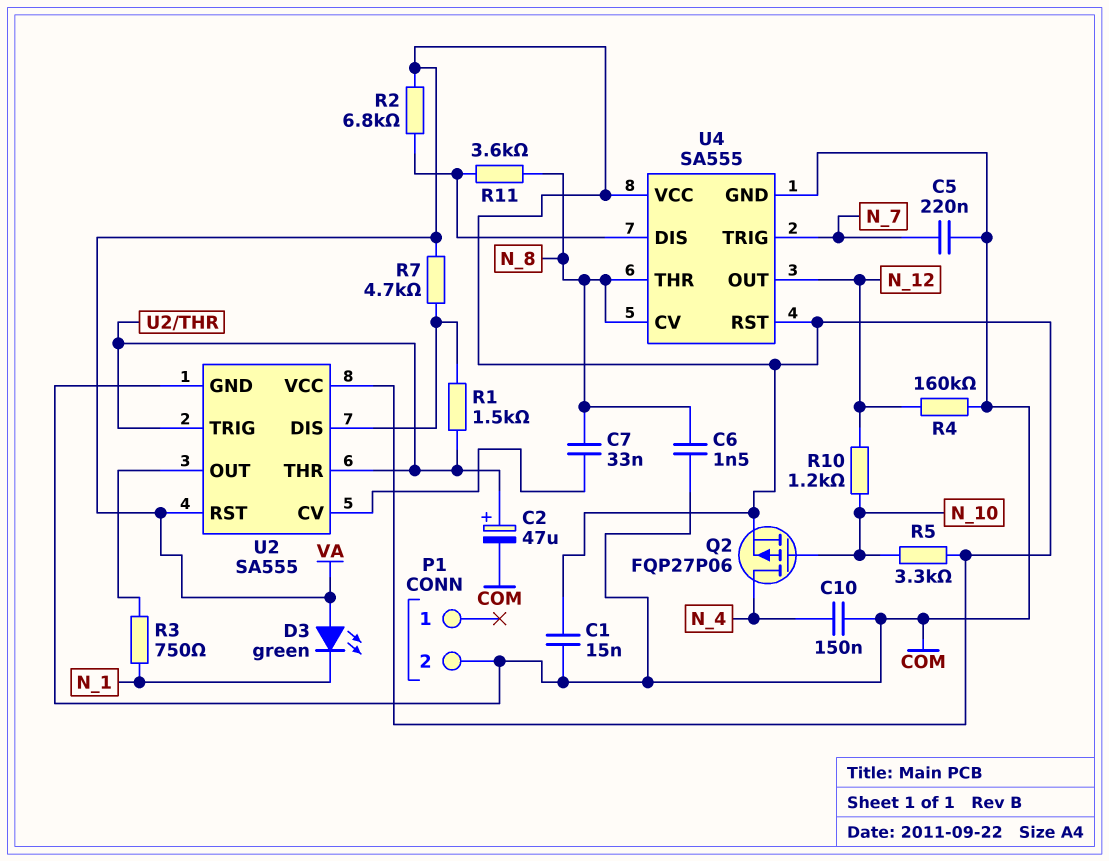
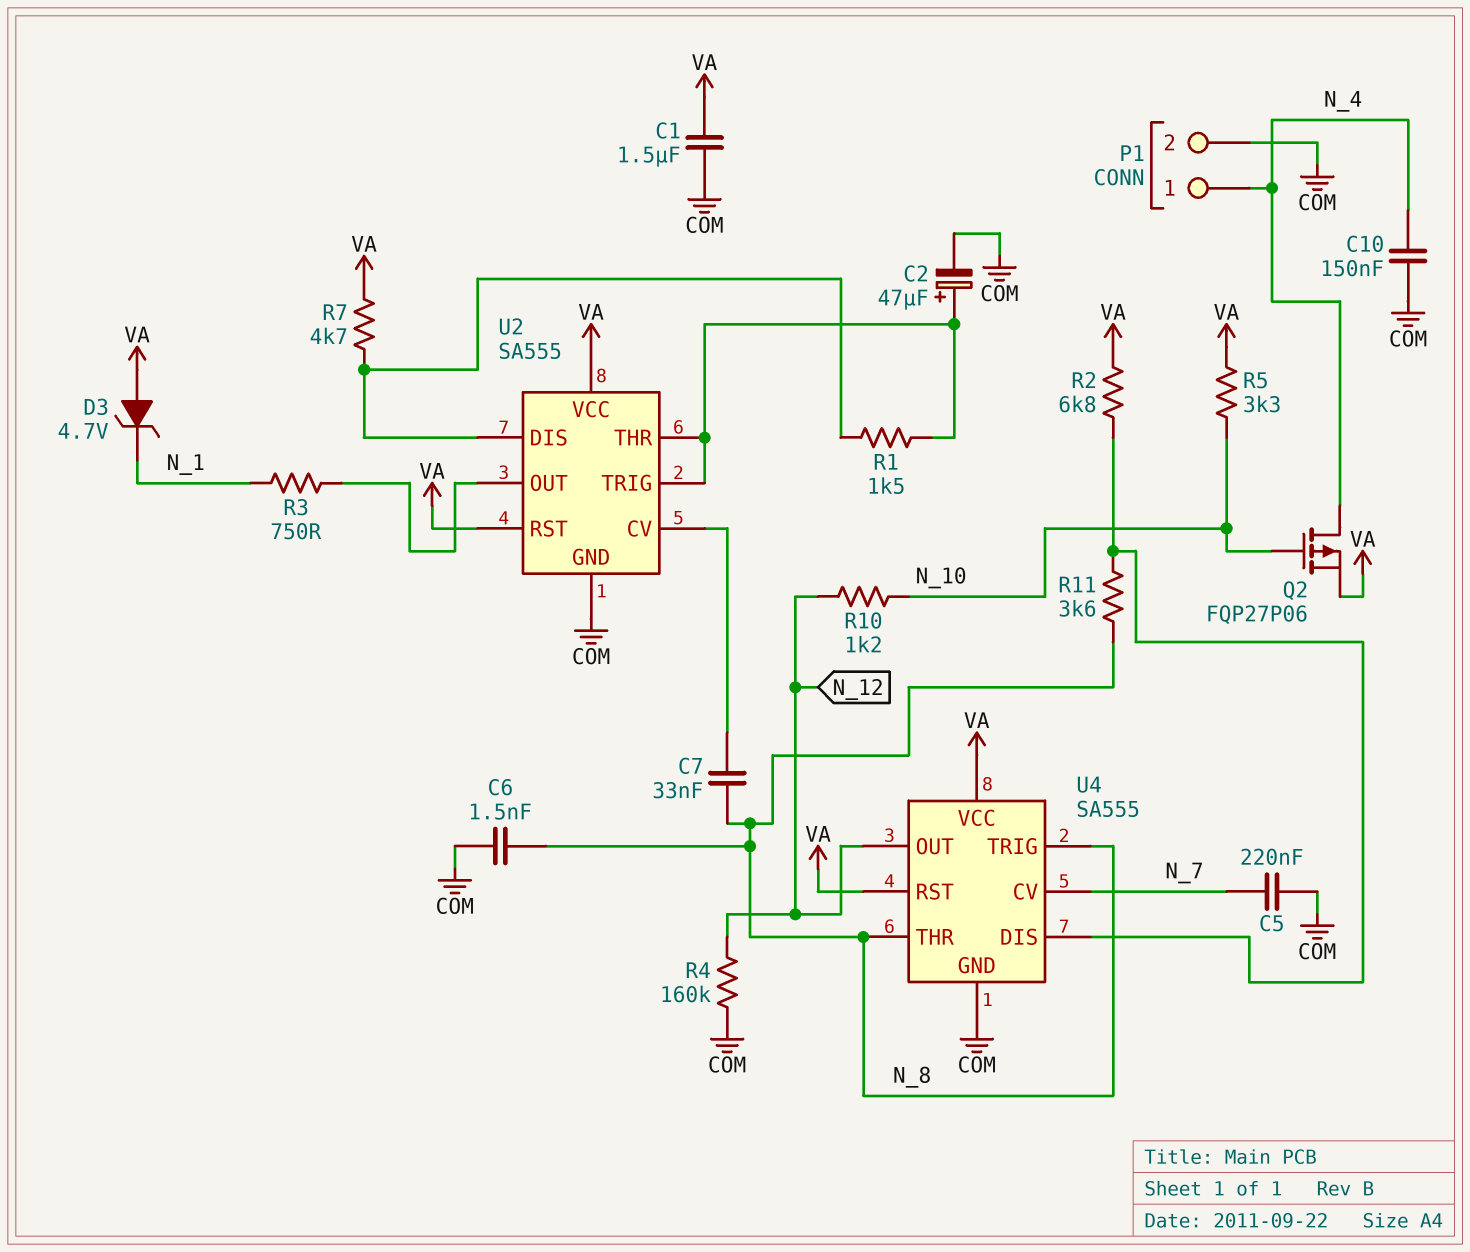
C1: 15nF (COM, VA) -> 1.5uF (COM, VA)
D3: LED green (A VA, K N_1) -> zener 4.7V (A VA, K N_1)
P1 pin 1: none -> N_4
U4 pin CV: N_8 -> N_7
U4 pin TRIG: N_7 -> N_8

